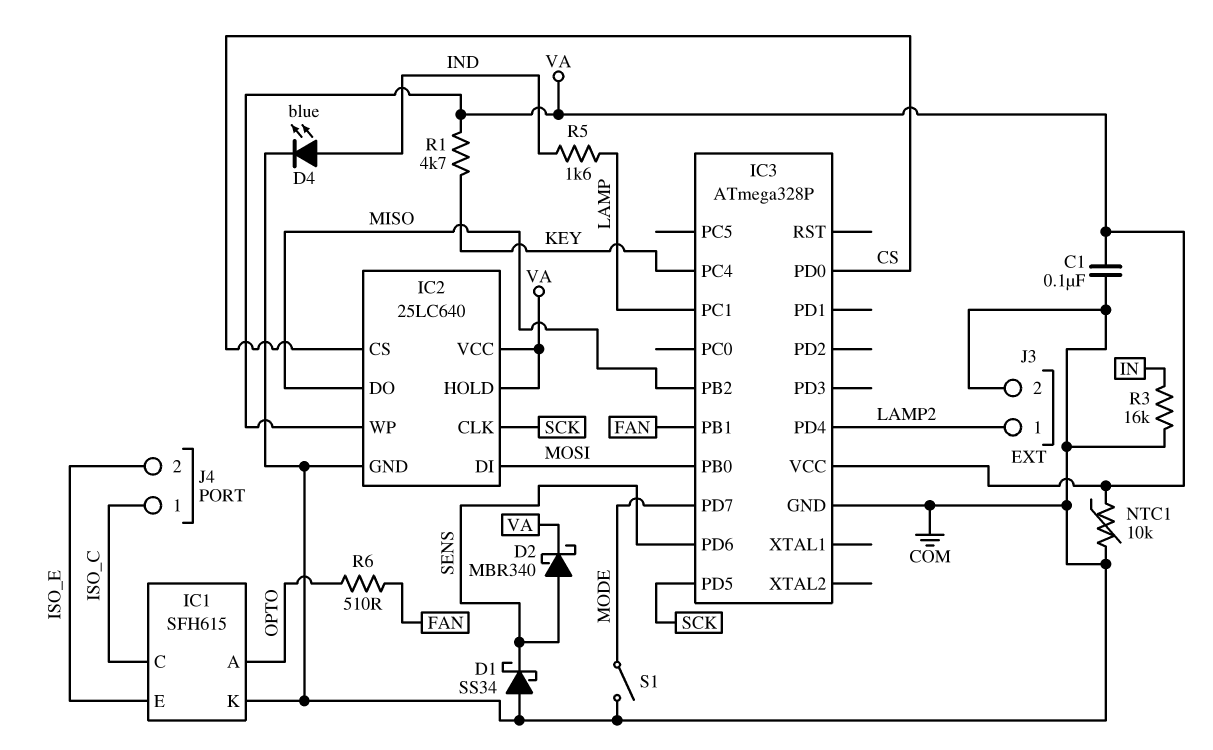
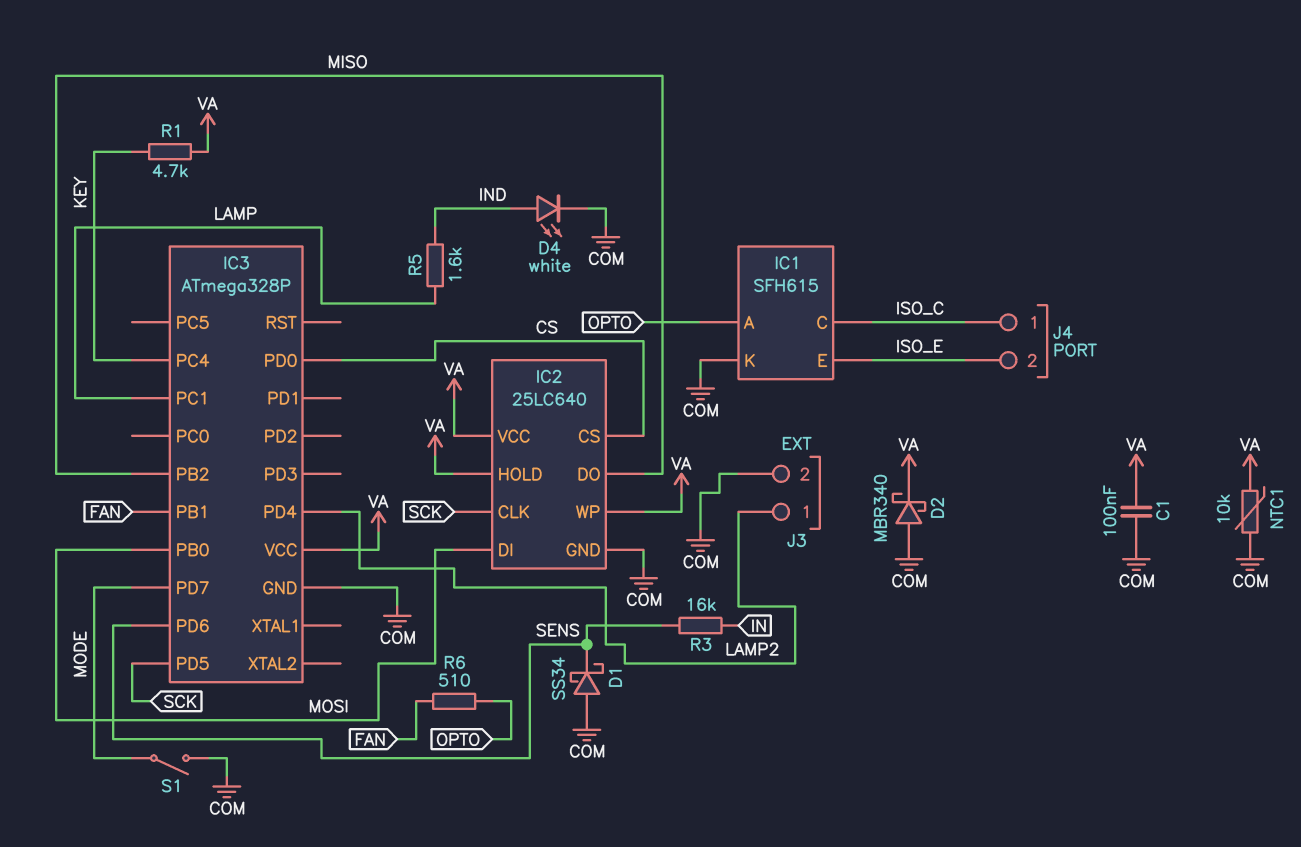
D2: schottky MBR340 (A SENS, K VA) -> schottky MBR340 (A COM, K VA)
D4: LED blue (A IND, K COM) -> LED white (A IND, K COM)
R3: 16k (COM, IN) -> 16k (IN, SENS)

